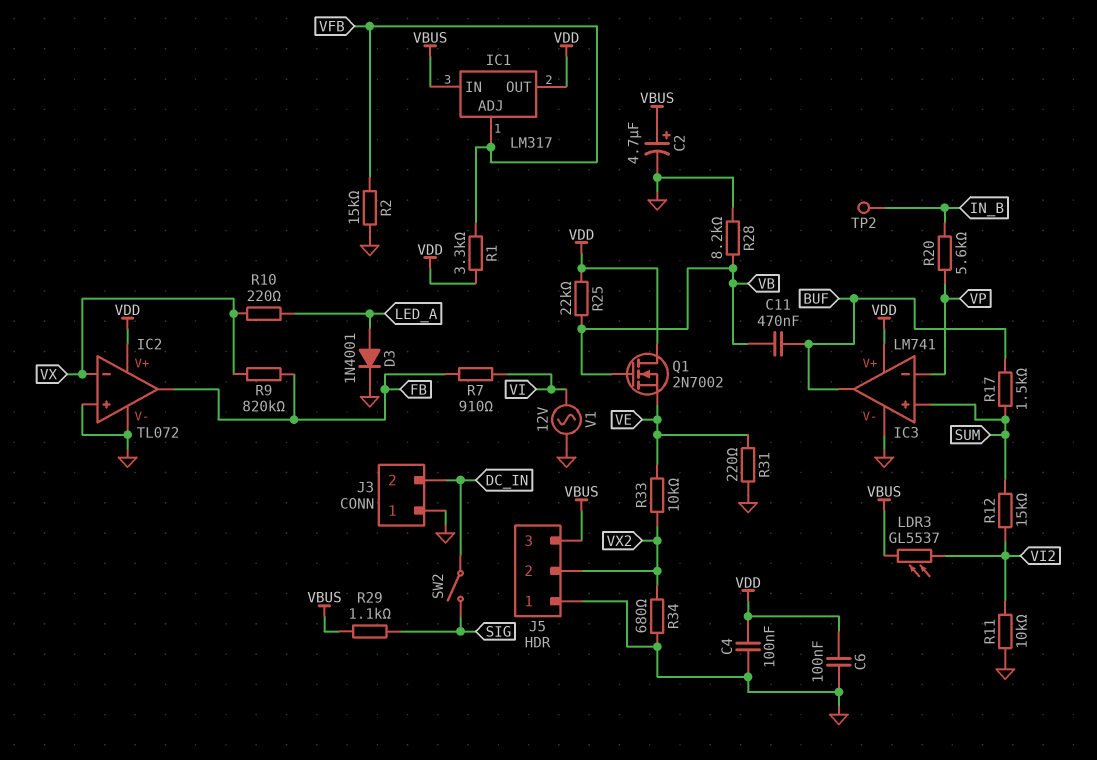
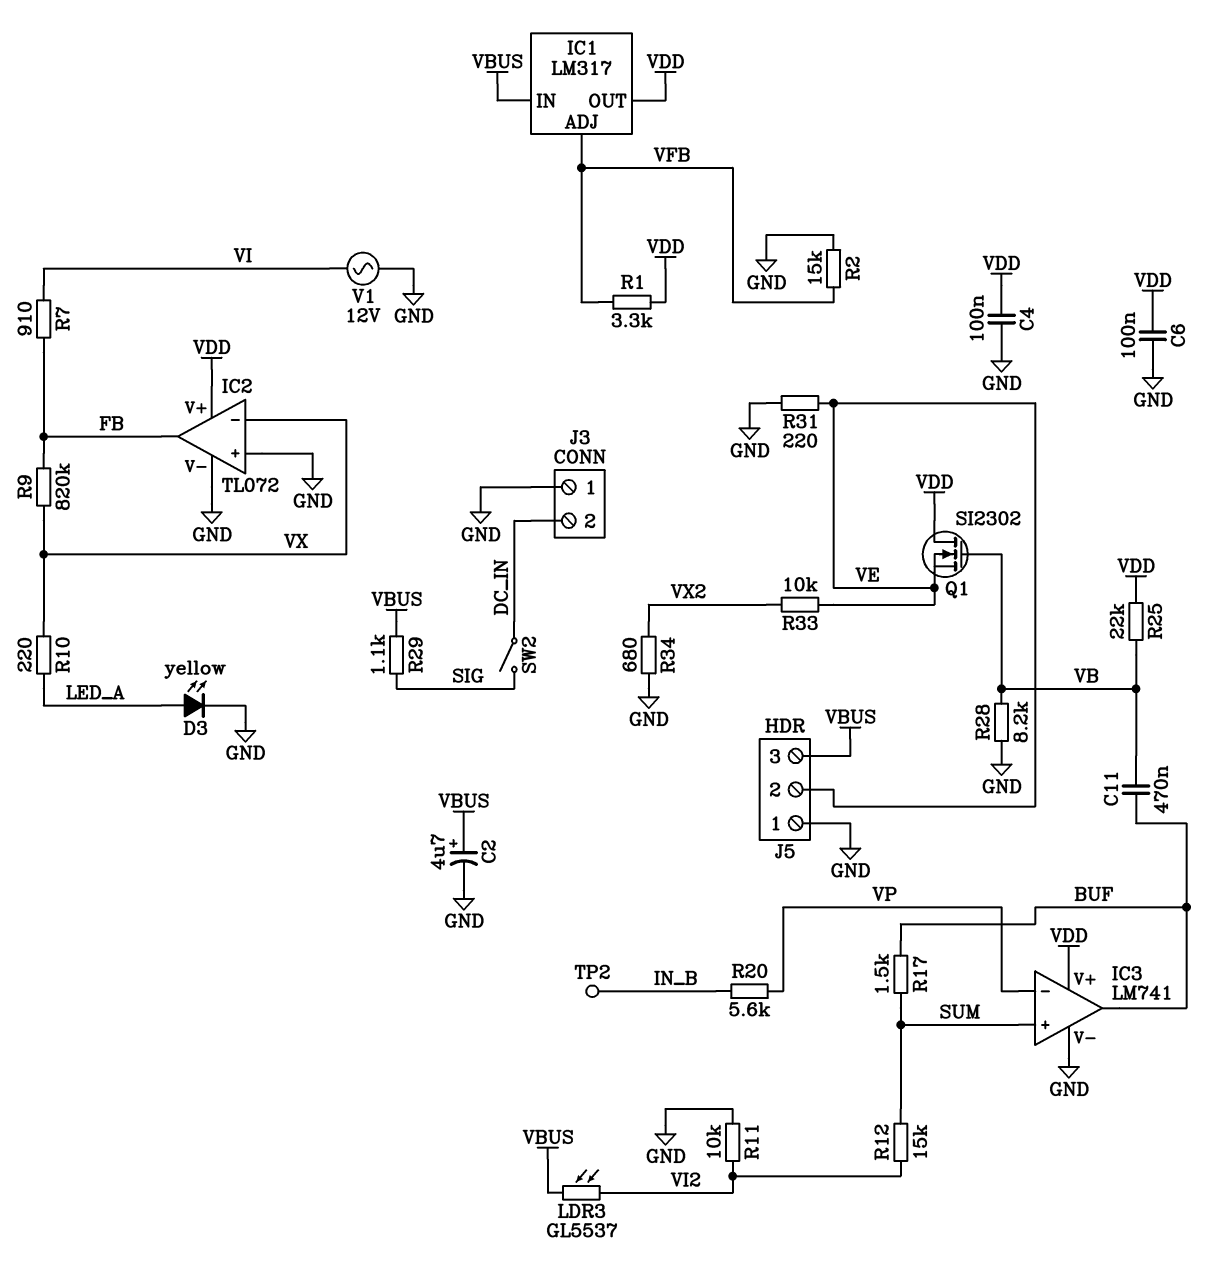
D3: diode 1N4001 (A LED_A, K GND) -> LED yellow (A LED_A, K GND)
J5 pin 2: VX2 -> VE
Q1: NMOS 2N7002 (G VB, D VDD, S VE) -> NMOS SI2302 (G VB, D VDD, S VE)

